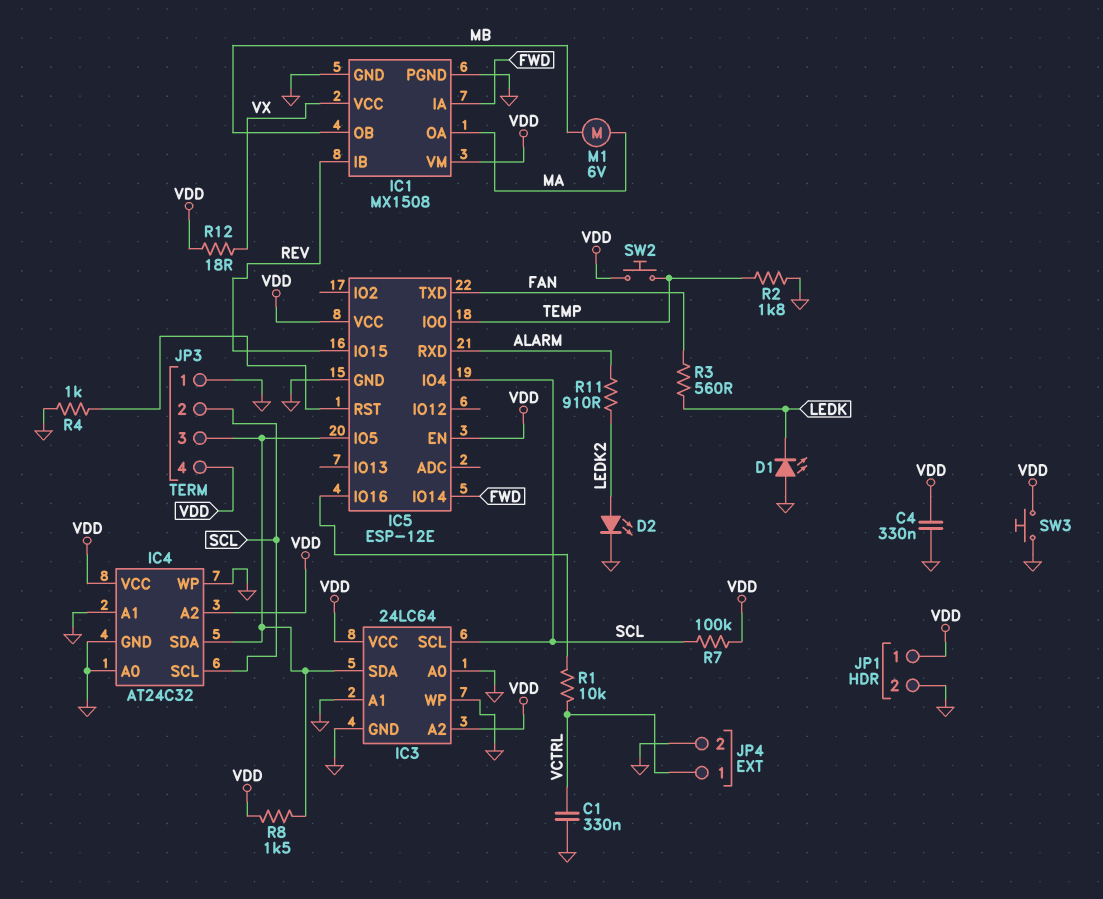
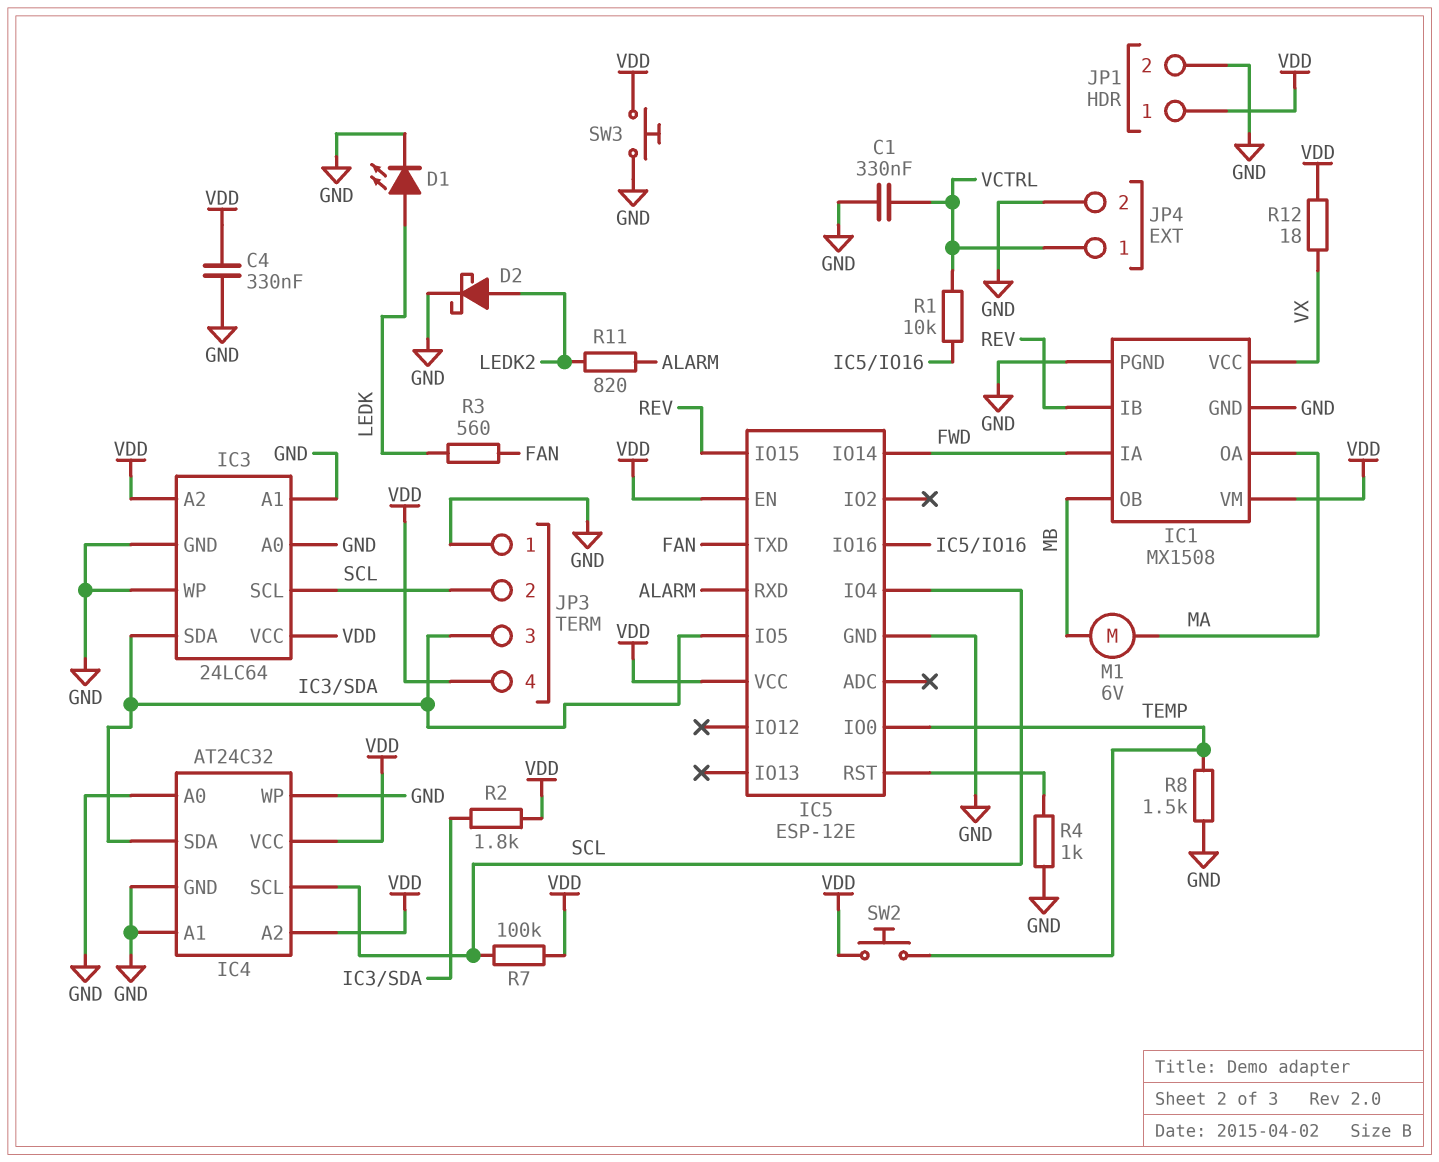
D1: LED (A GND, K LEDK) -> LED (A LEDK, K GND)
D2: LED (A LEDK2, K GND) -> schottky (A LEDK2, K GND)
R2: 1.8k (GND, TEMP) -> 1.8k (IC3/SDA, VDD)
R8: 1.5k (IC3/SDA, VDD) -> 1.5k (GND, TEMP)
R11: 910 (ALARM, LEDK2) -> 820 (ALARM, LEDK2)

